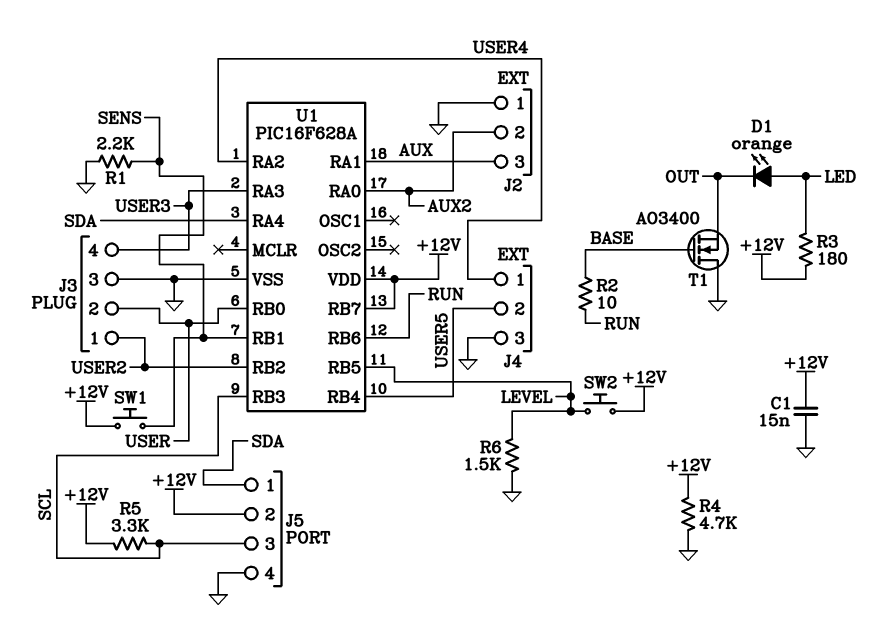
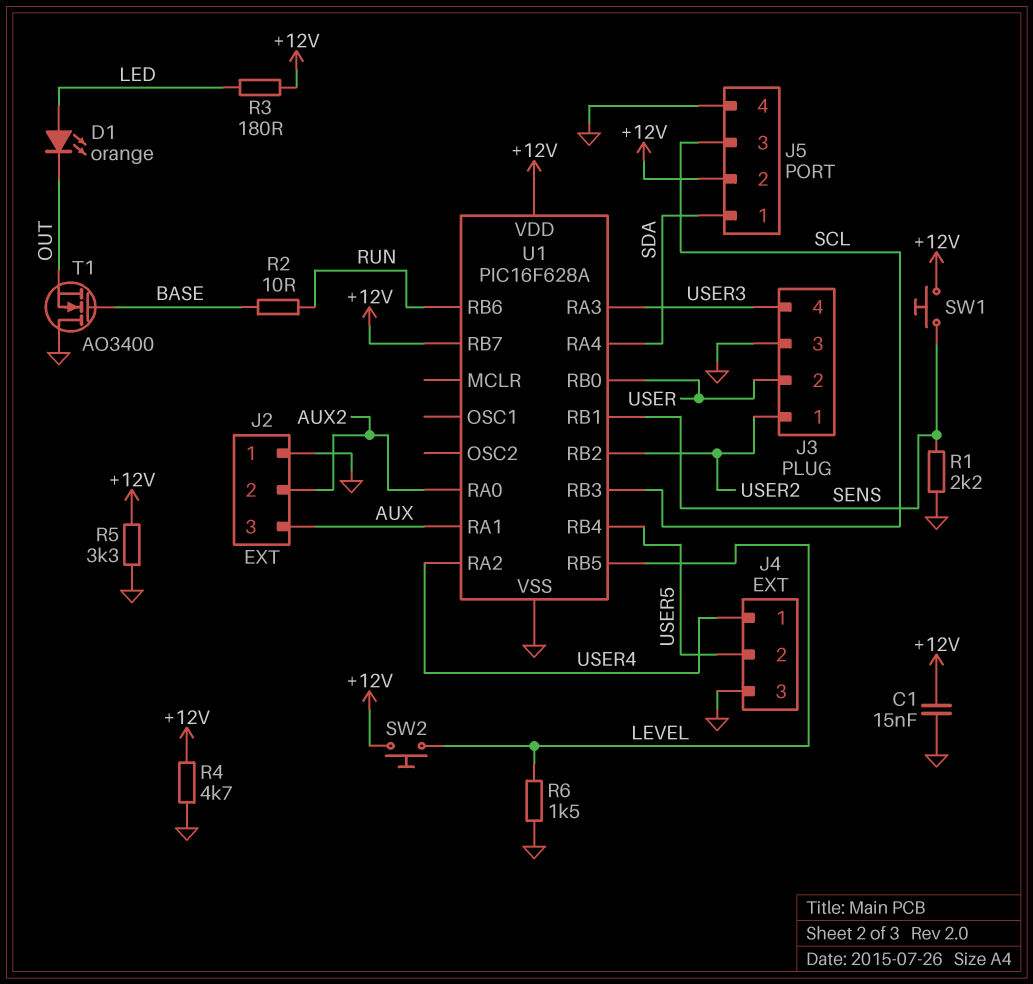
R5: 3.3k (+12V, SCL) -> 3.3k (+12V, GND)

